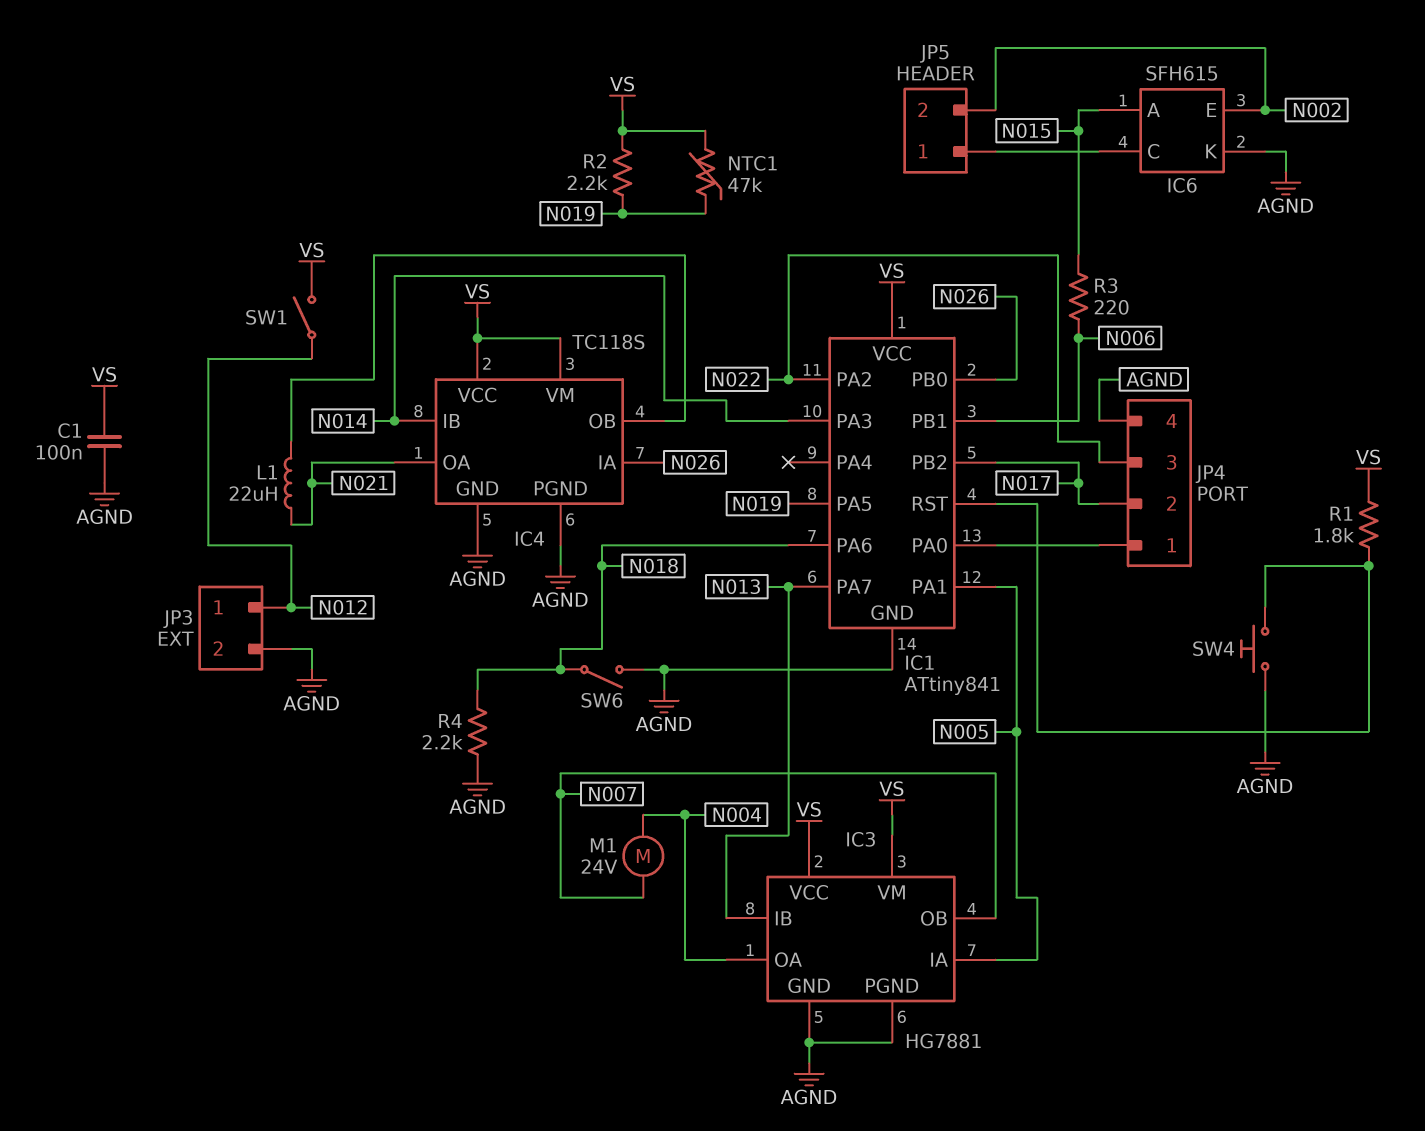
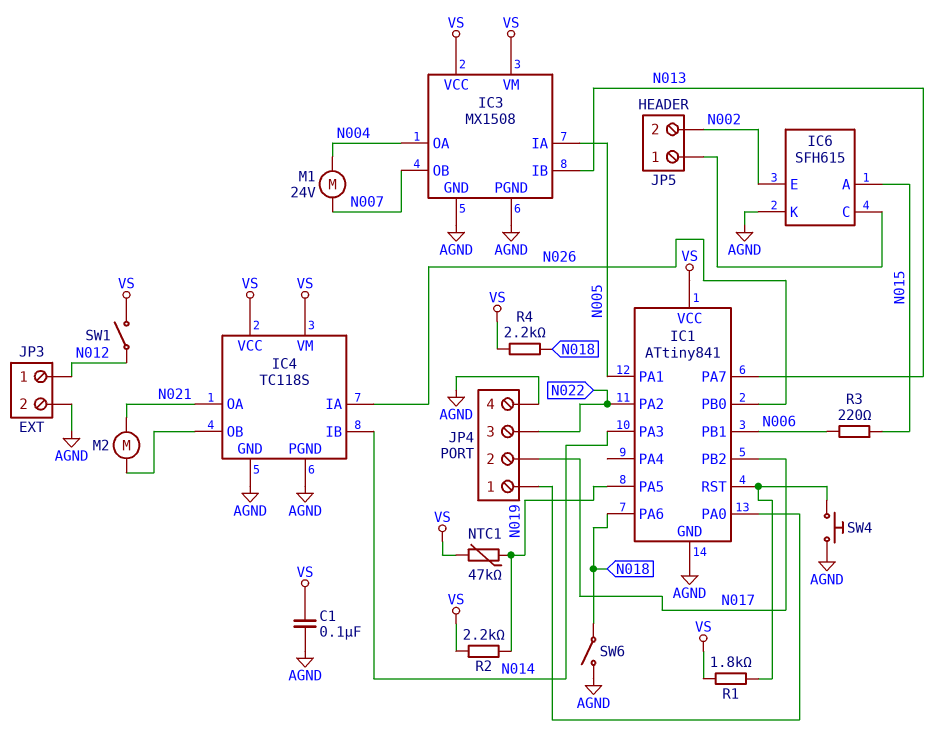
IC3: HG7881 -> MX1508
L1: 22uH (IC4/OB, N021) -> none
M2: none -> motor (IC4/OB, N021)
R4: 2.2k (AGND, N018) -> 2.2k (N018, VS)

